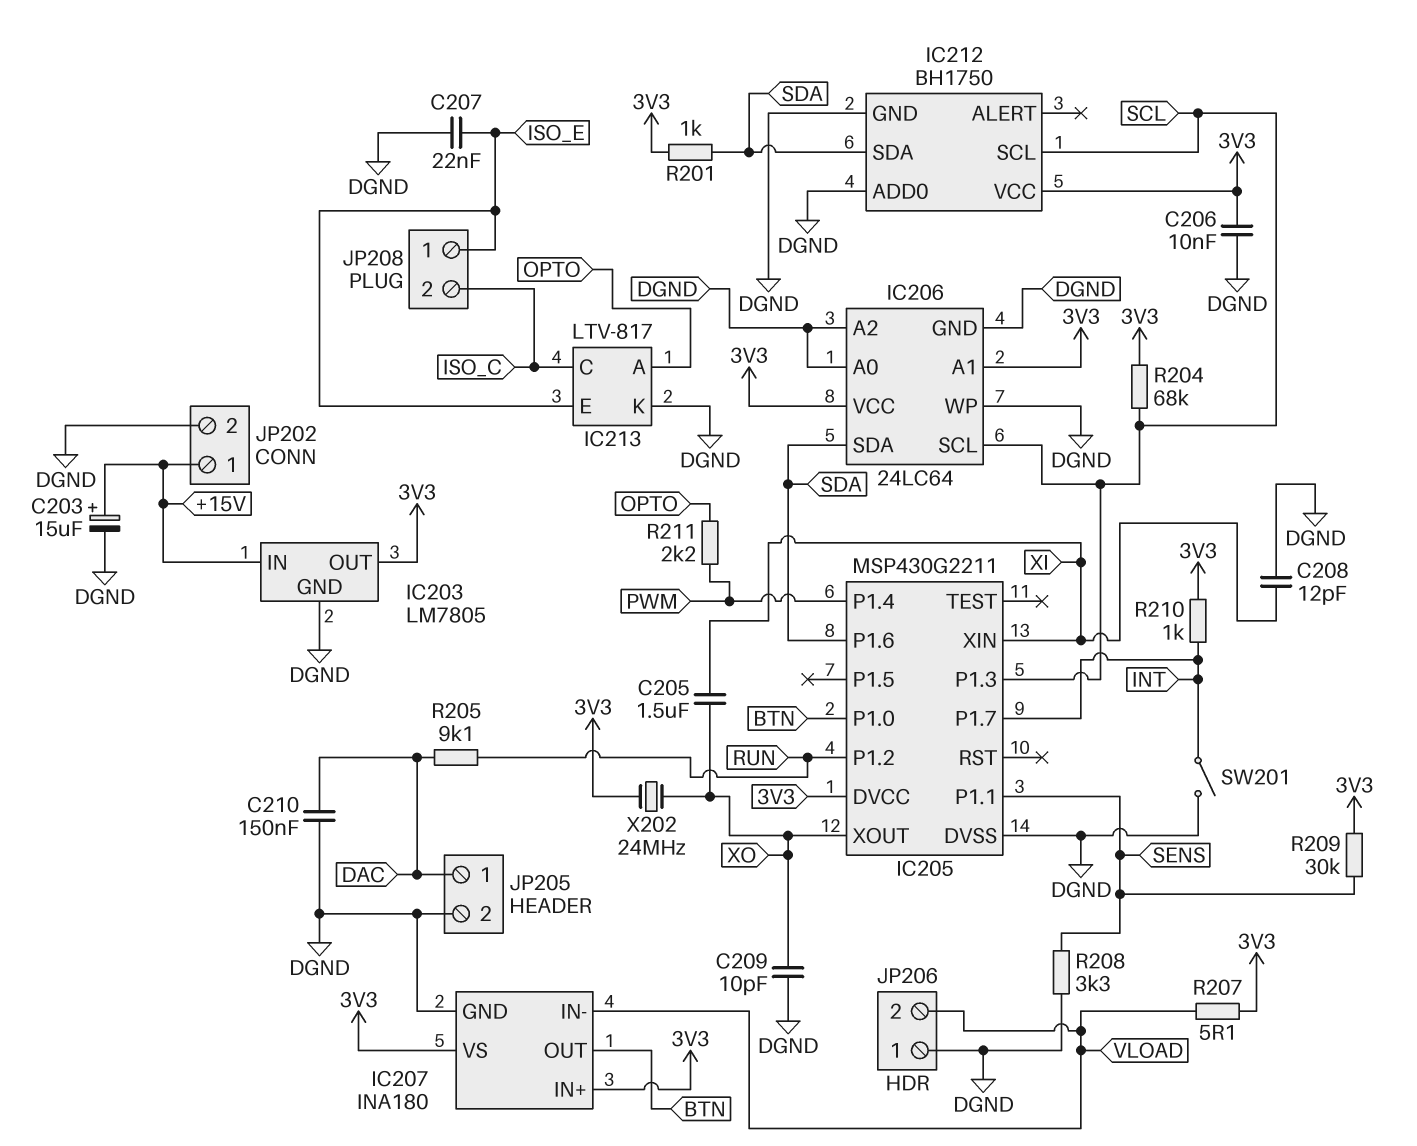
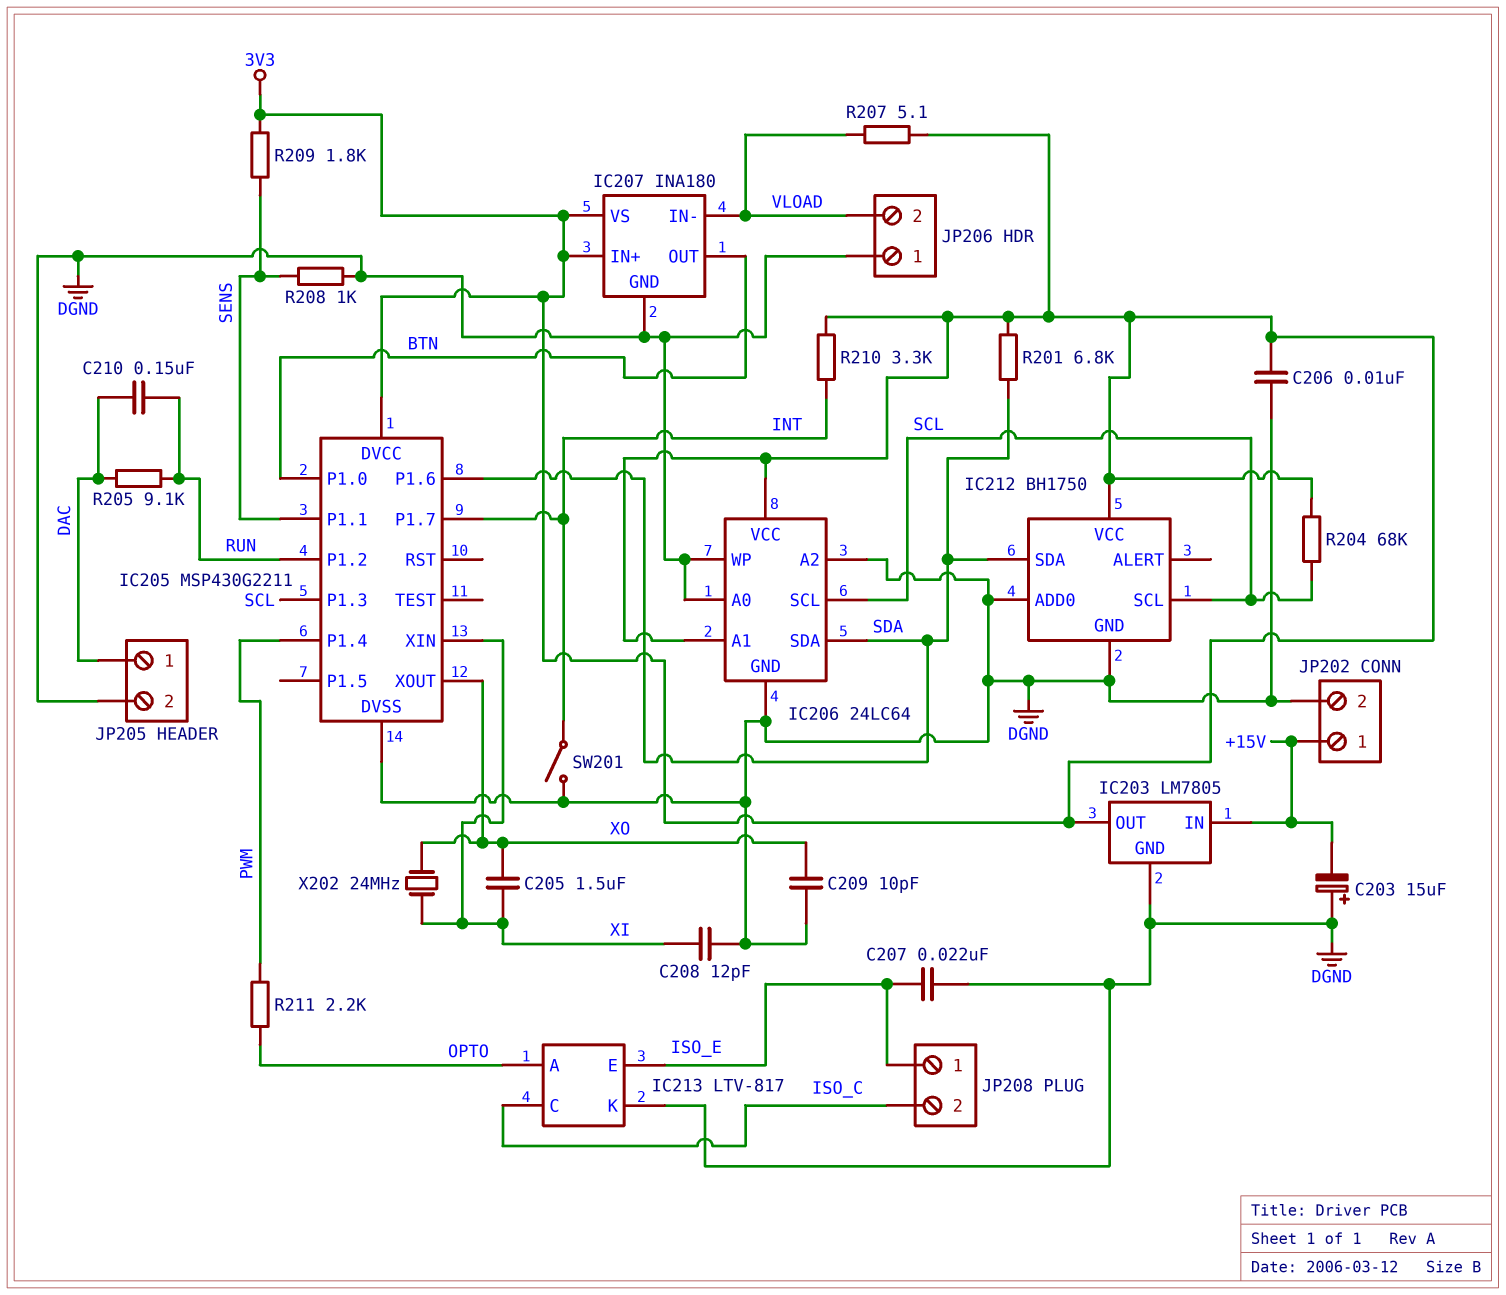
C203: 15uF (plus +15V, minus DGND) -> 15uF (plus DGND, minus +15V)
C210: 150nF (DAC, DGND) -> 150nF (DAC, RUN)
R201: 1k (3V3, SDA) -> 6.8k (3V3, SDA)
R208: 3.3k (DGND, SENS) -> 1k (DGND, SENS)
R209: 30k (3V3, SENS) -> 1.8k (3V3, SENS)
R210: 1k (3V3, INT) -> 3.3k (3V3, INT)
X202: 24MHz (3V3, XO) -> 24MHz (XI, XO)

